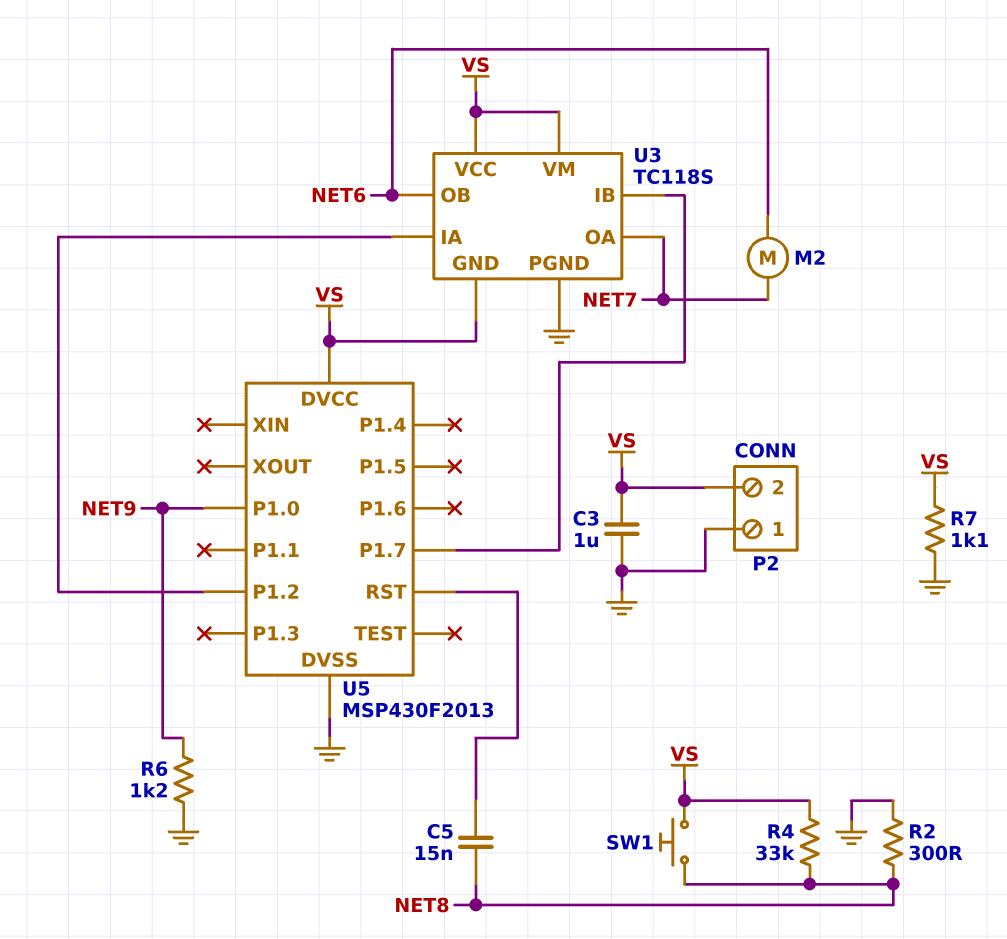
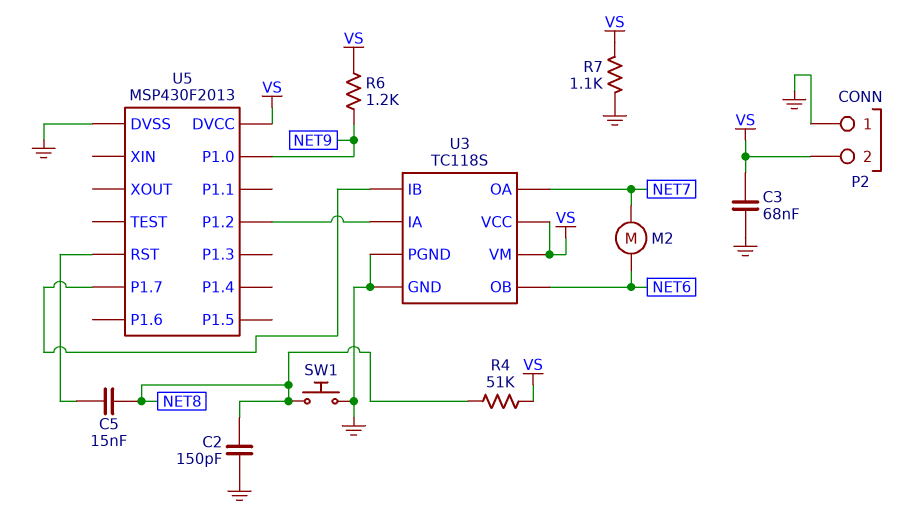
C2: none -> 150pF (GND, NET8)
C3: 1uF (GND, VS) -> 68nF (GND, VS)
R2: 300 (GND, NET8) -> none
R4: 33k (NET8, VS) -> 51k (NET8, VS)
R6: 1.2k (GND, NET9) -> 1.2k (NET9, VS)
SW1: button (NET8, VS) -> button (GND, NET8)
U3 pin GND: VS -> GND

